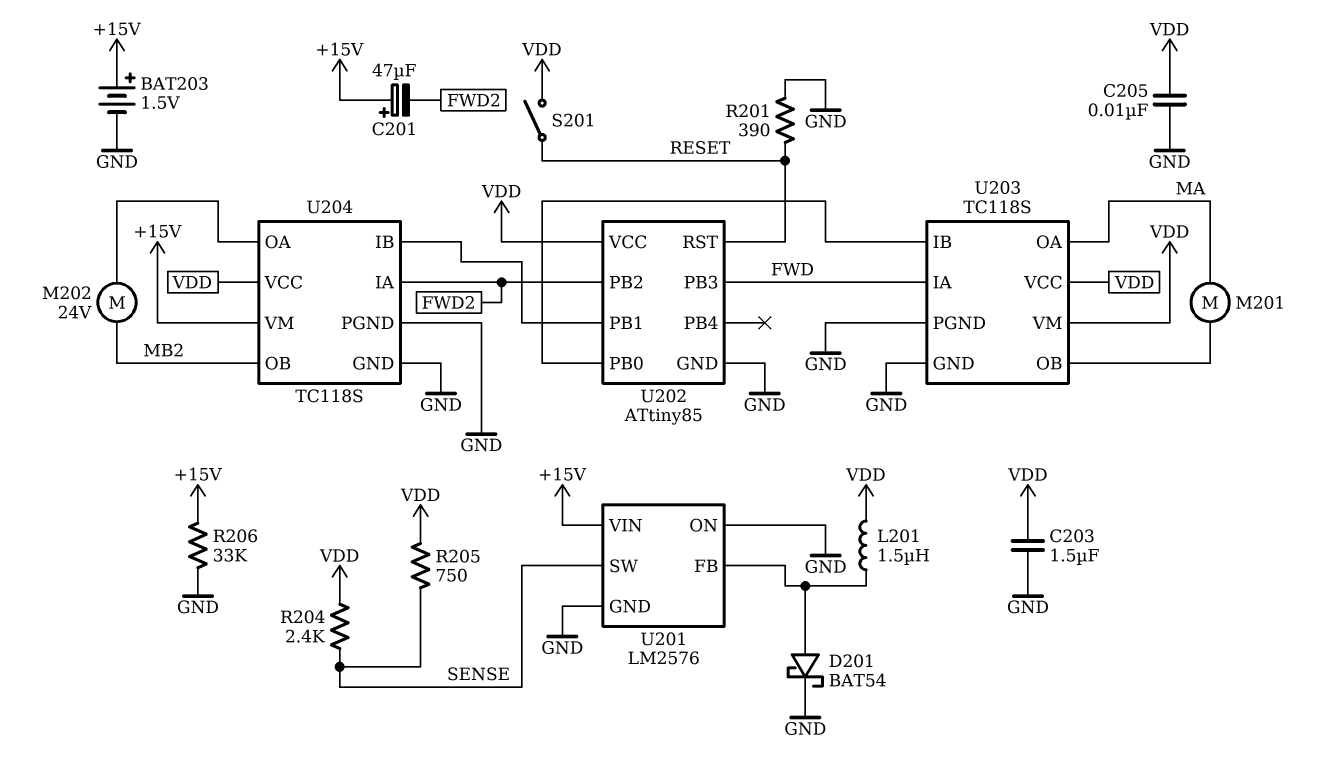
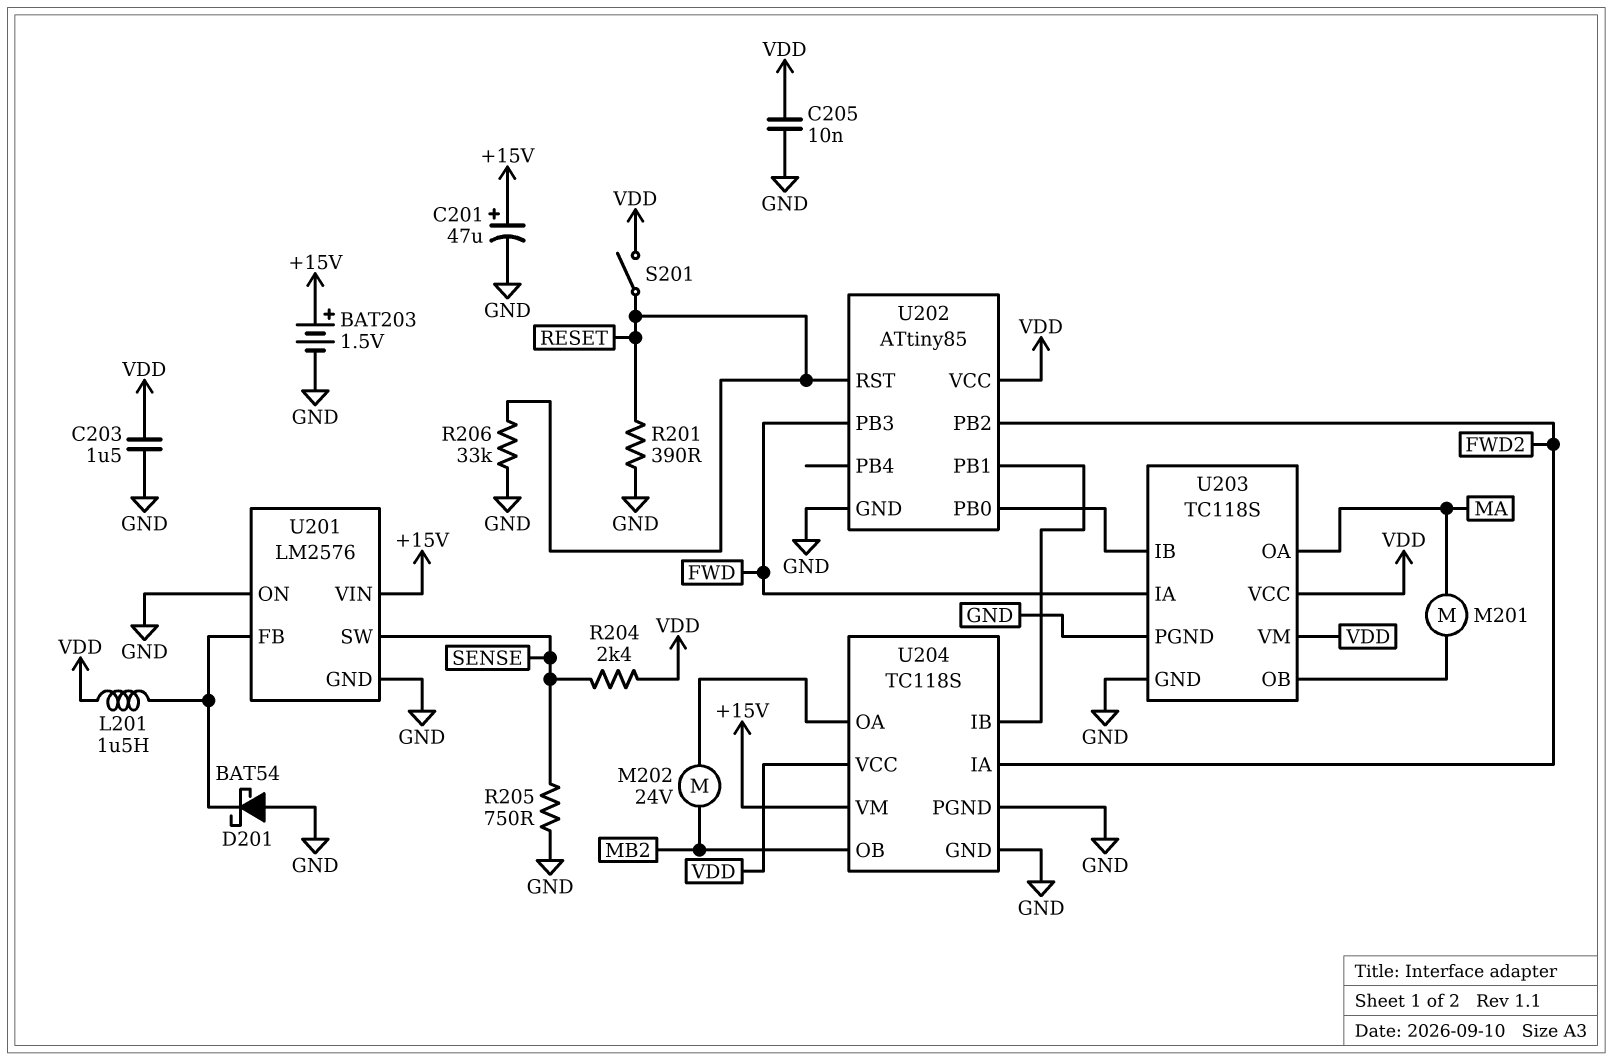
C201: 47uF (plus +15V, minus FWD2) -> 47uF (plus +15V, minus GND)
D201: schottky BAT54 (A U201/FB, K GND) -> schottky BAT54 (A GND, K U201/FB)
R205: 750 (SENSE, VDD) -> 750 (GND, SENSE)
R206: 33k (+15V, GND) -> 33k (GND, RESET)

